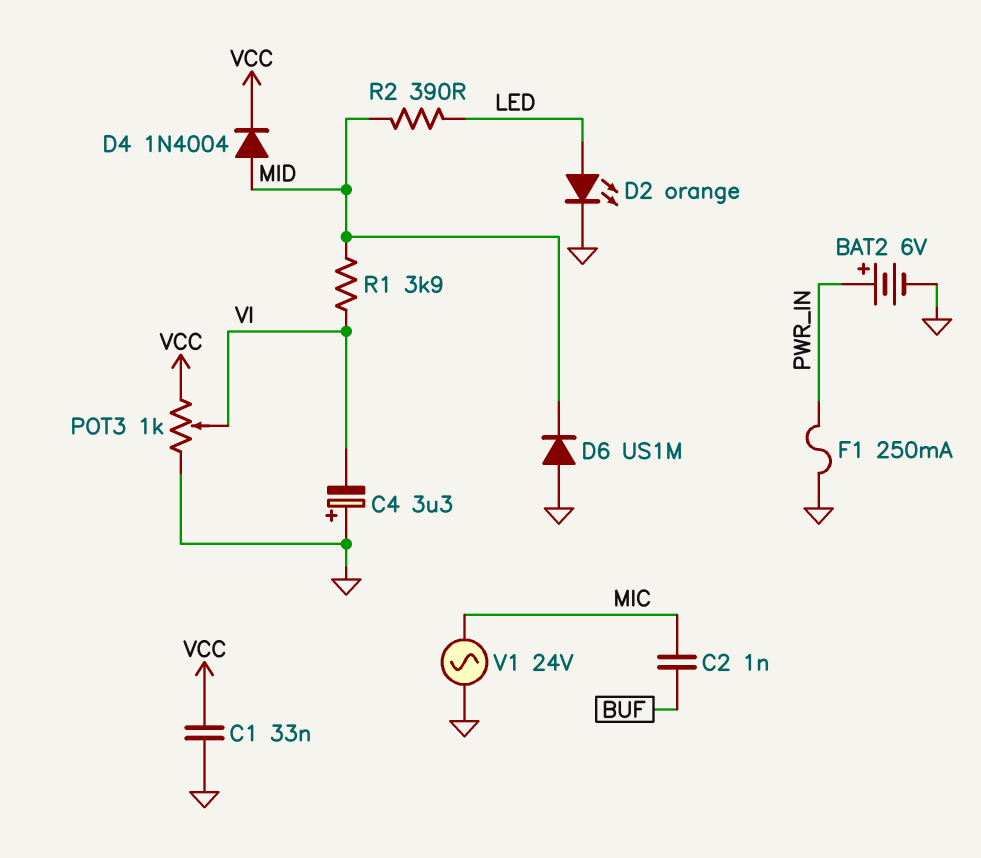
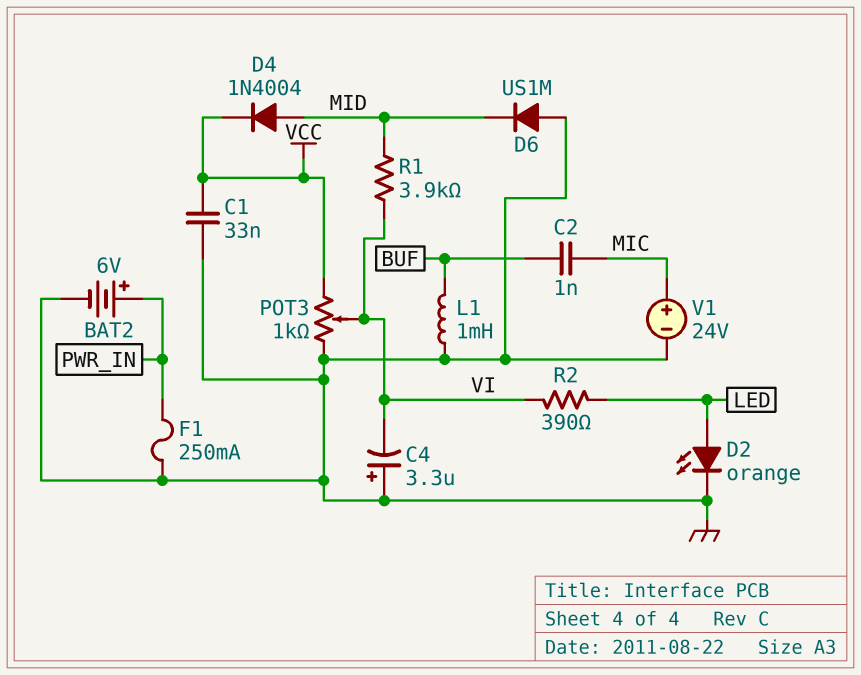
L1: none -> 1mH (BUF, GND)
R2: 390 (LED, MID) -> 390 (LED, VI)
V1: AC 24V (GND, MIC) -> 24V (plus MIC, minus GND)

